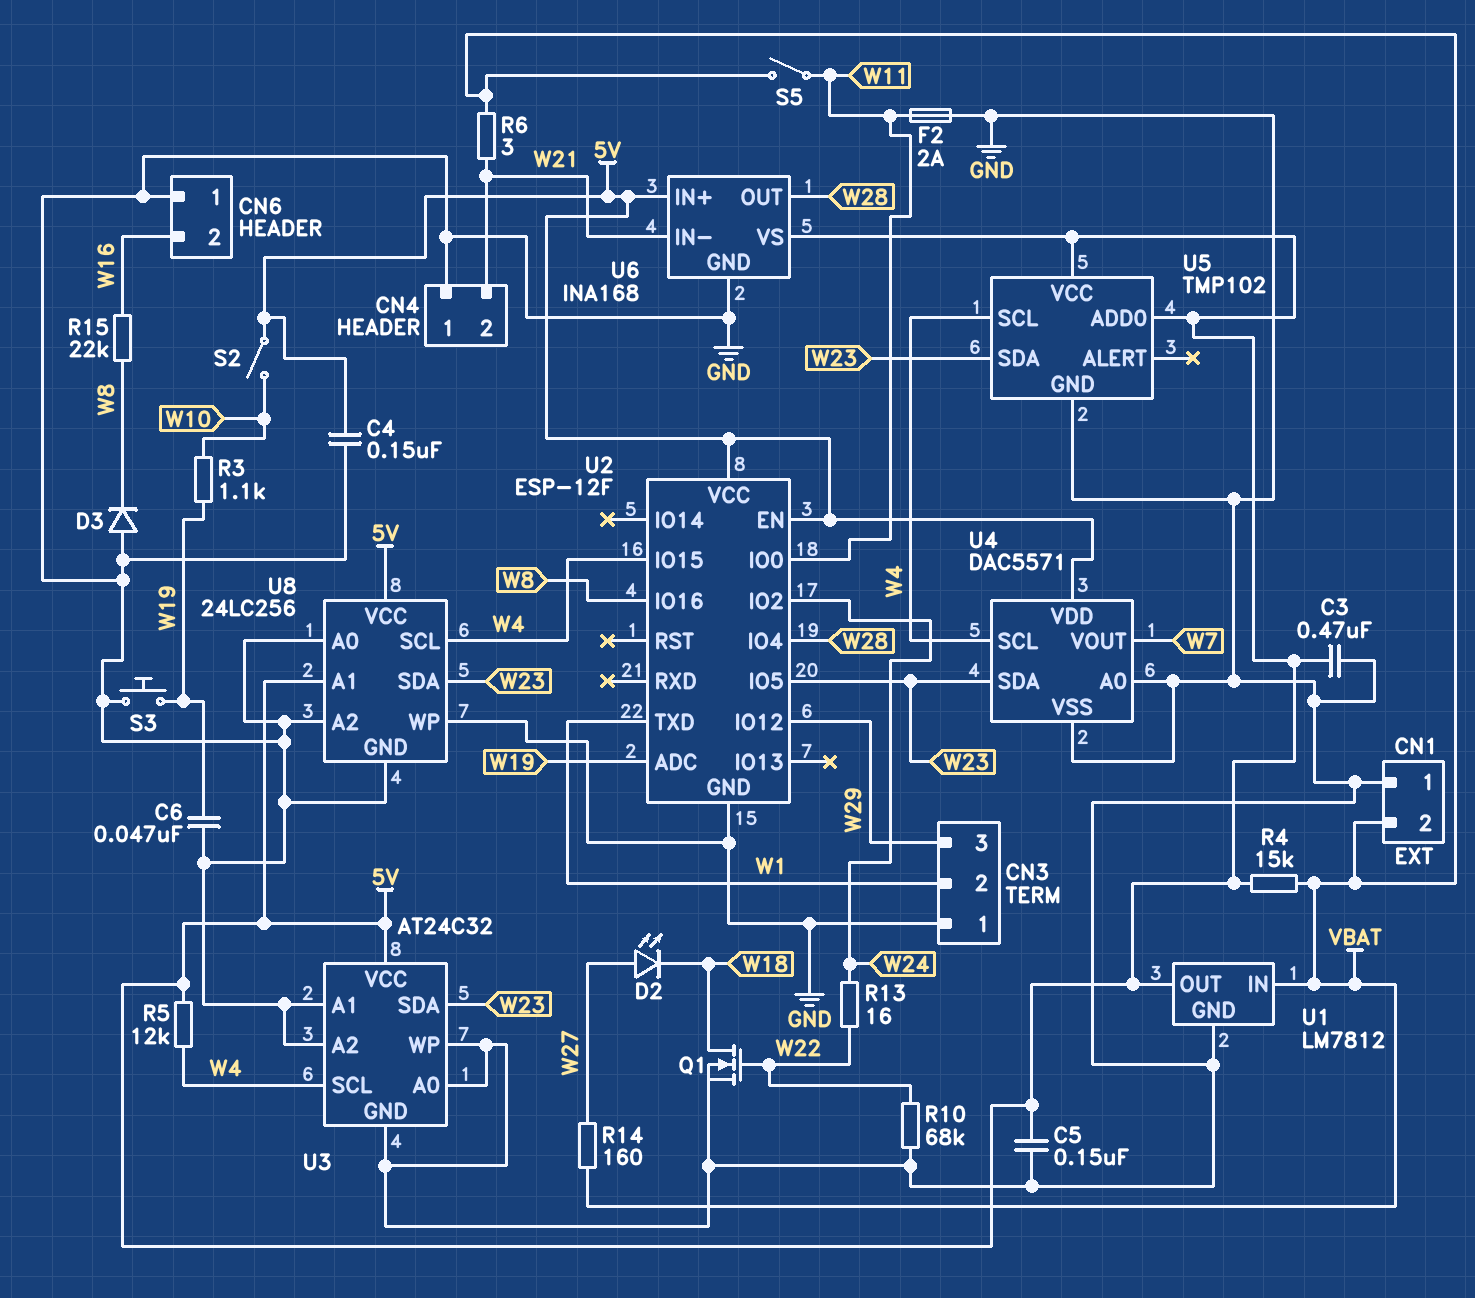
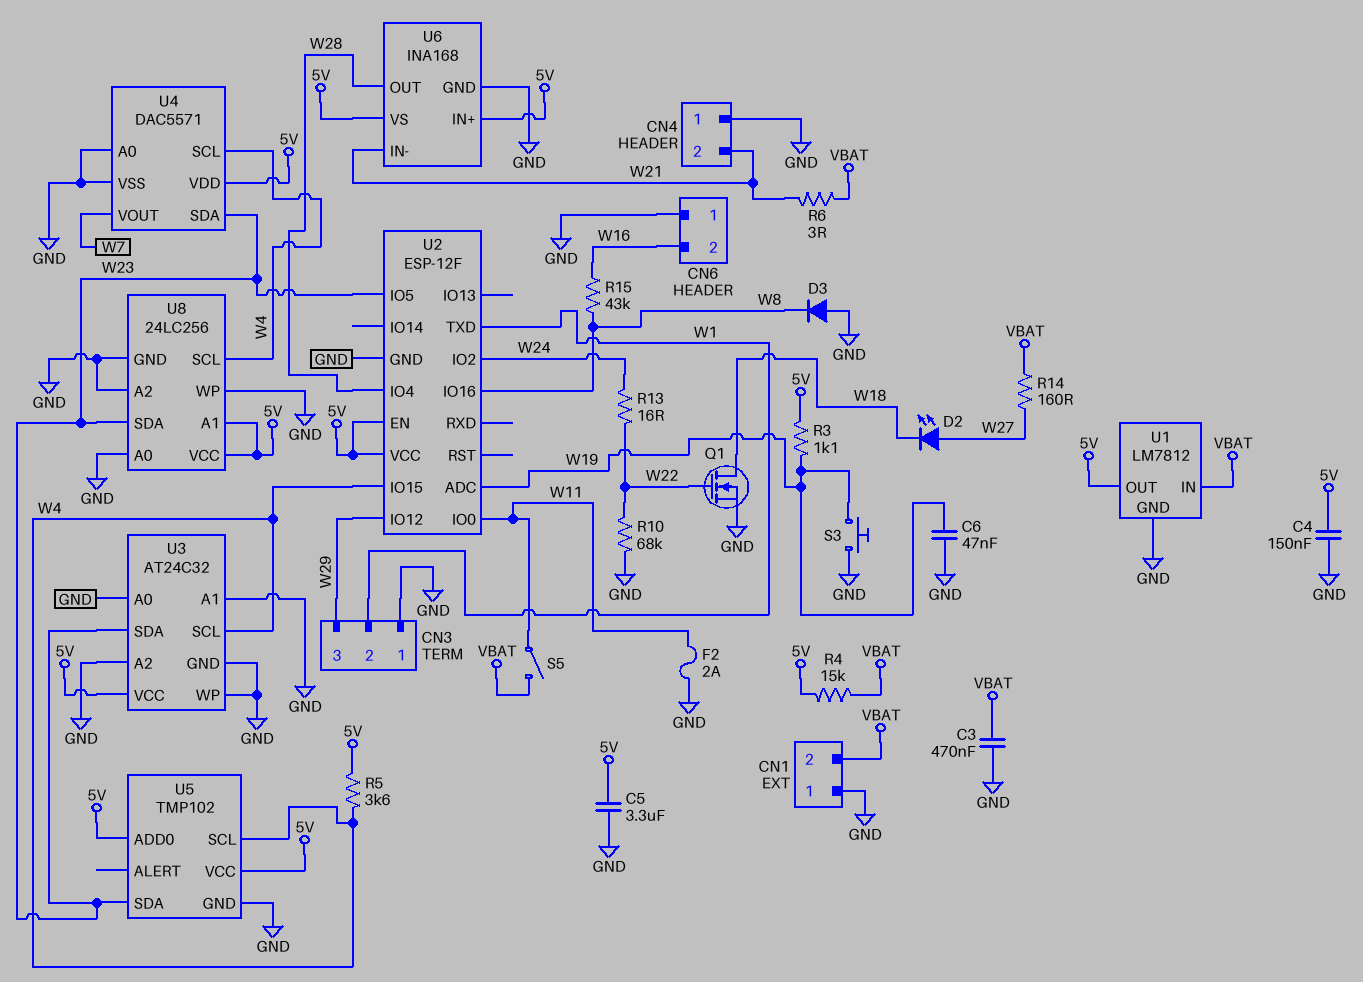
C3: 470nF (5V, GND) -> 470nF (GND, VBAT)
C5: 150nF (5V, GND) -> 3.3uF (5V, GND)
R3: 1.1k (W10, W19) -> 1.1k (5V, W19)
R5: 12k (5V, W4) -> 3.6k (5V, W4)
R15: 22k (W8, W16) -> 43k (W8, W16)
S2: switch (5V, W10) -> none

